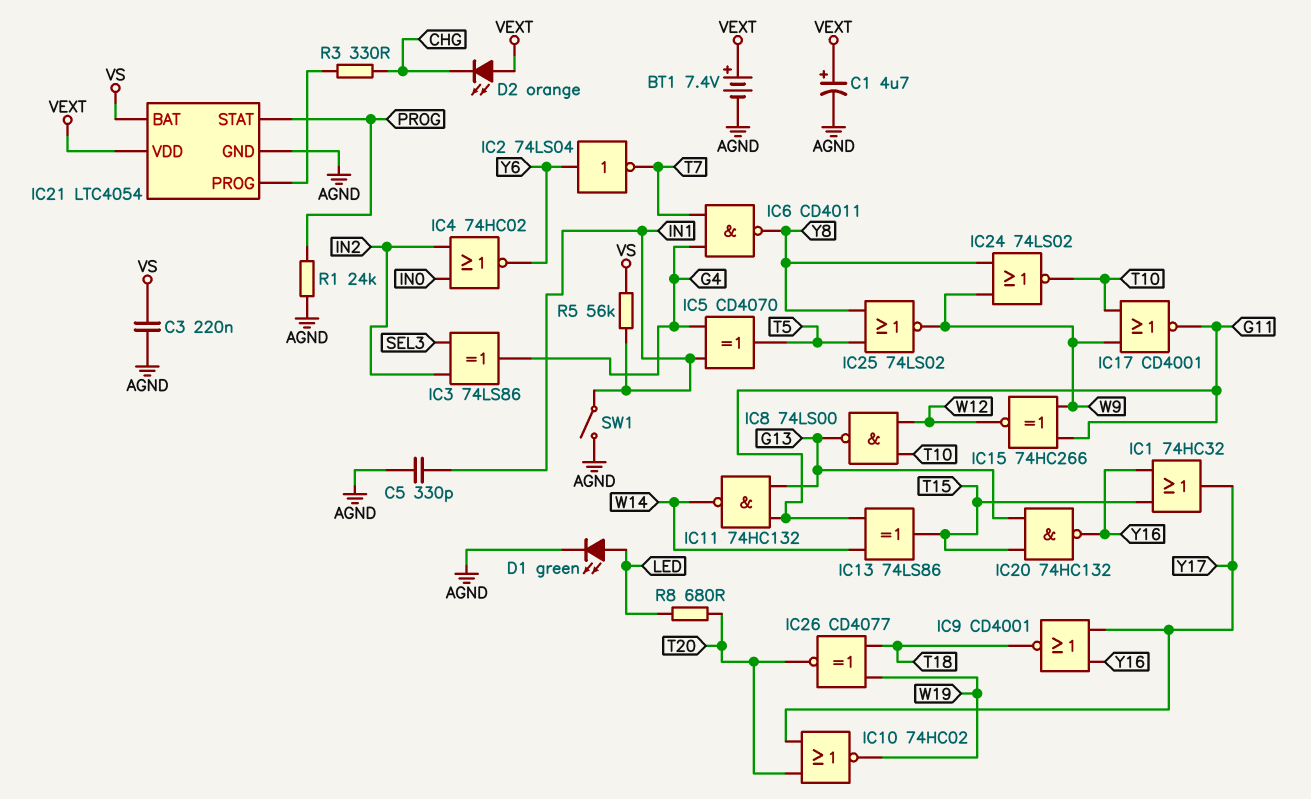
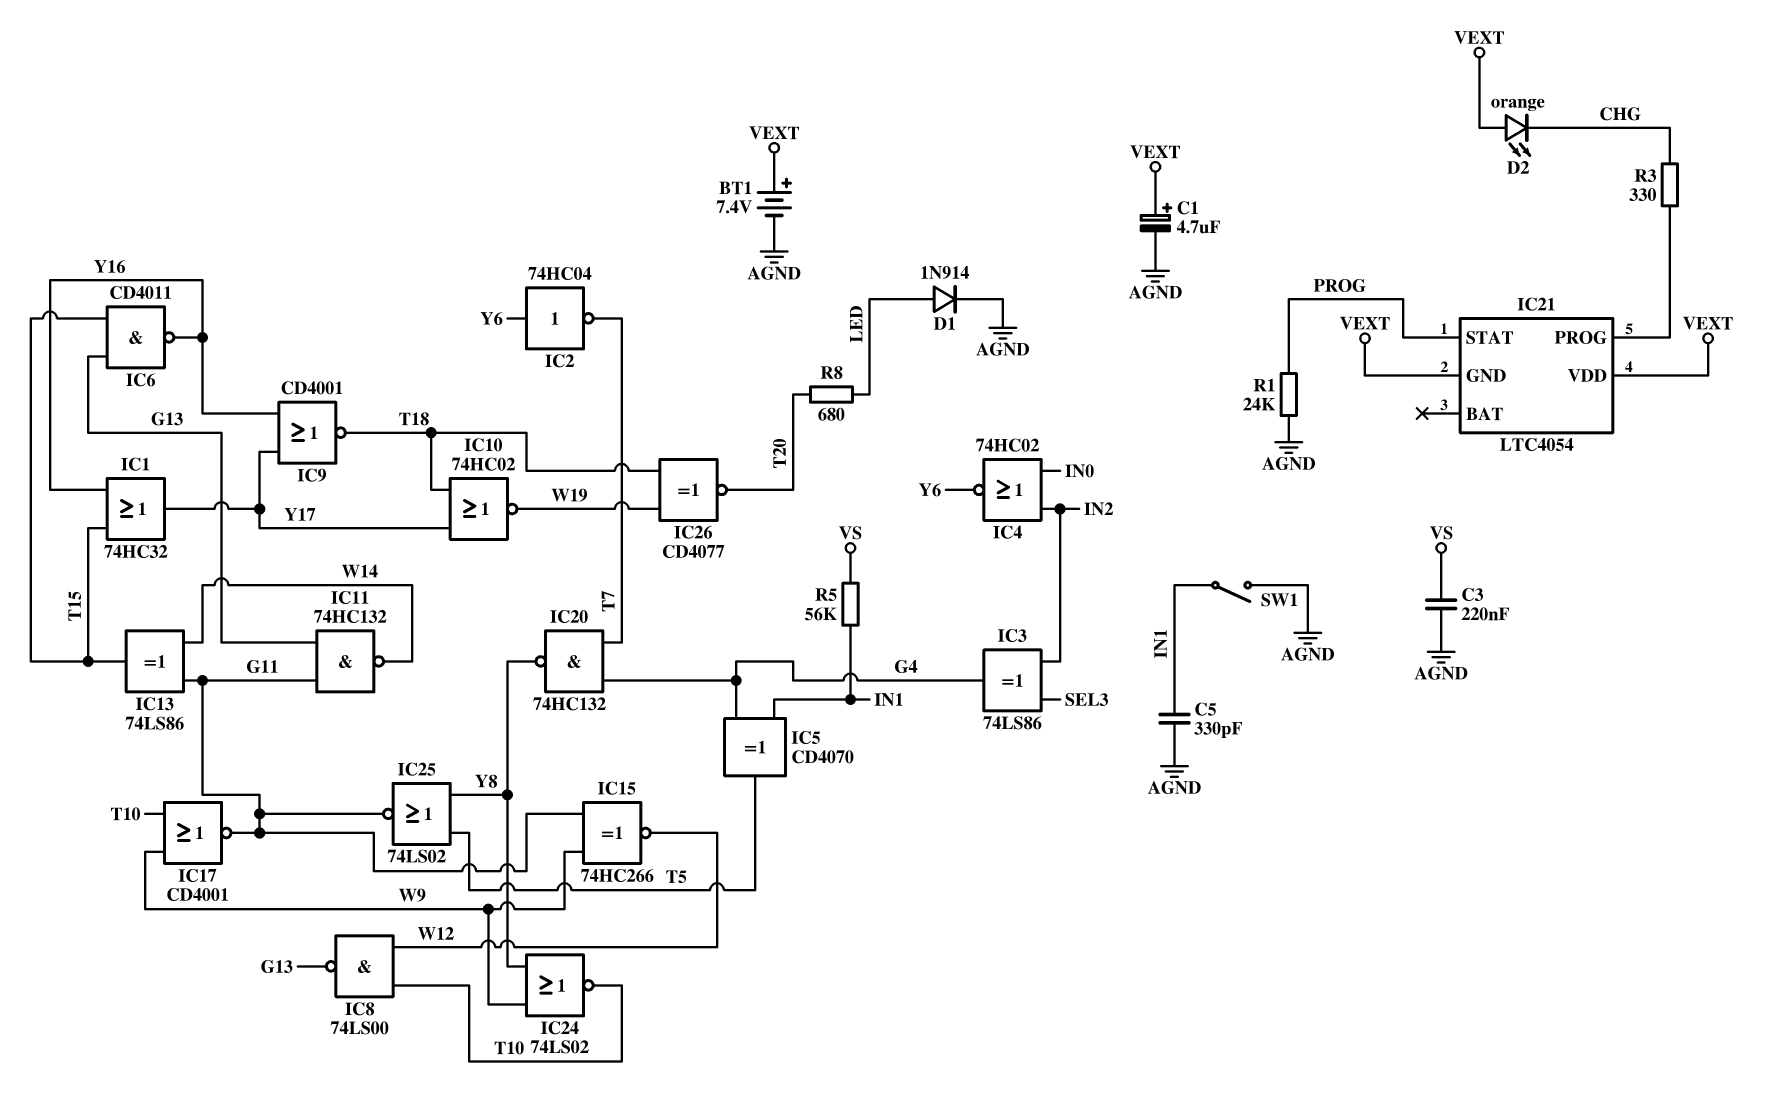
D1: LED green (A LED, K AGND) -> diode 1N914 (A LED, K AGND)
IC2: NOT 74LS04 (in Y6, out T7) -> NOT 74HC04 (in Y6, out T7)
IC6: NAND CD4011 (in G4, in T7, out Y8) -> NAND CD4011 (in G13, in T15, out Y16)
IC10: NOR 74HC02 (in T20, in Y17, out W19) -> NOR 74HC02 (in T18, in Y17, out W19)
IC20: NAND 74HC132 (in G13, in T15, out Y16) -> NAND 74HC132 (in G4, in T7, out Y8)
IC21 pin BAT: VS -> none
IC21 pin GND: AGND -> VEXT
IC25: NOR 74LS02 (in T5, in Y8, out W9) -> NOR 74LS02 (in T5, in Y8, out G11)

